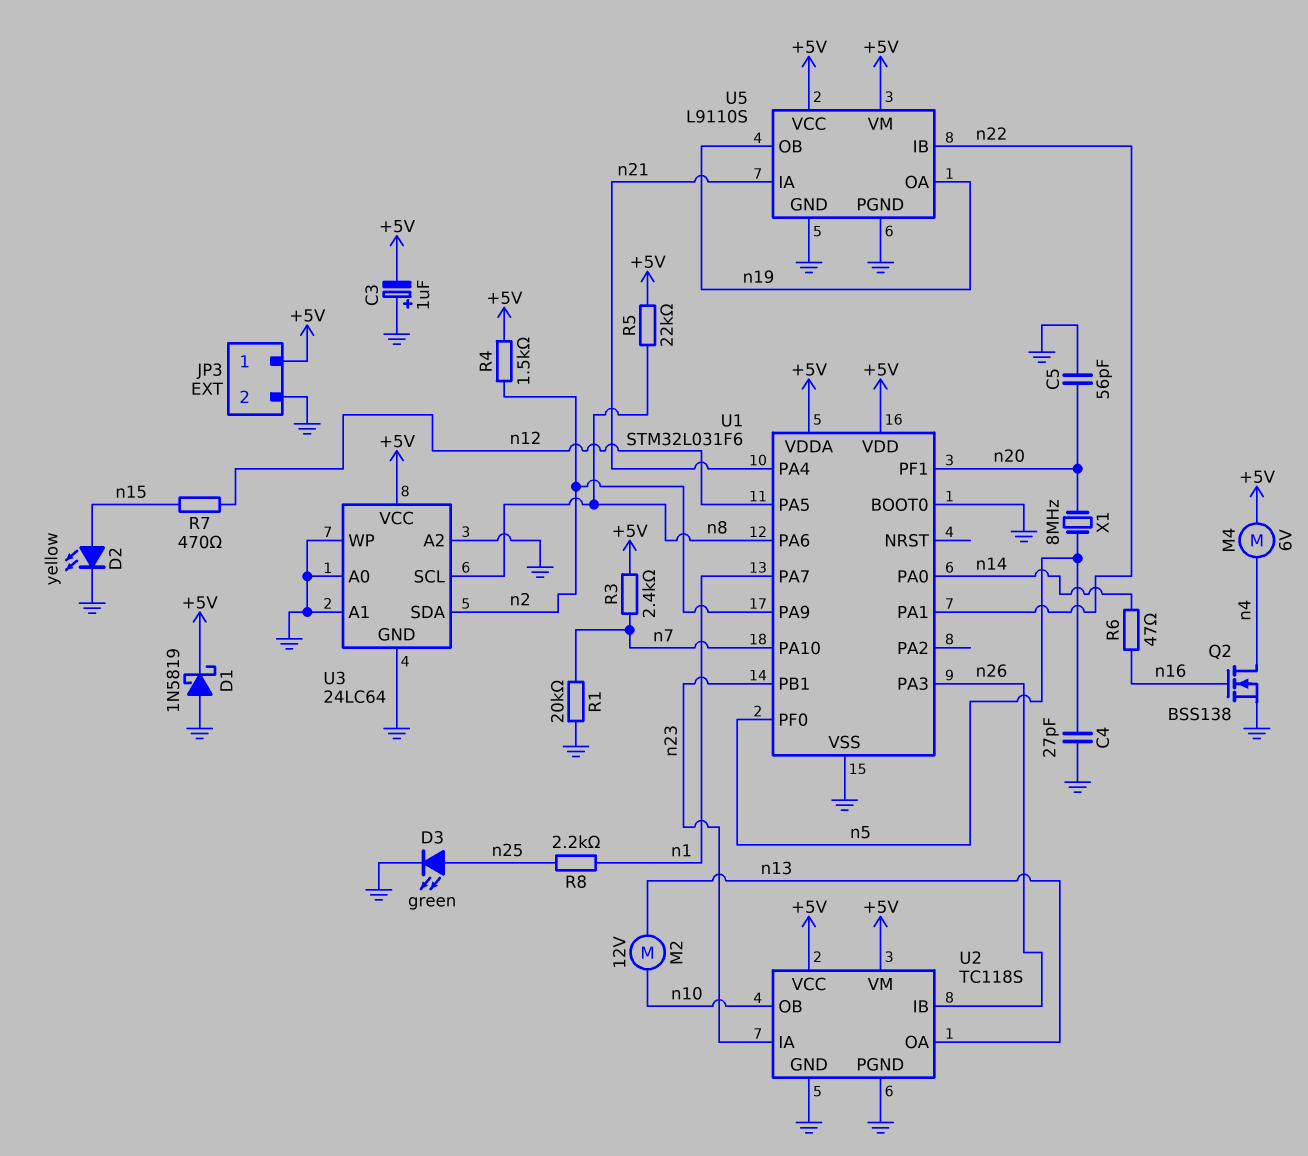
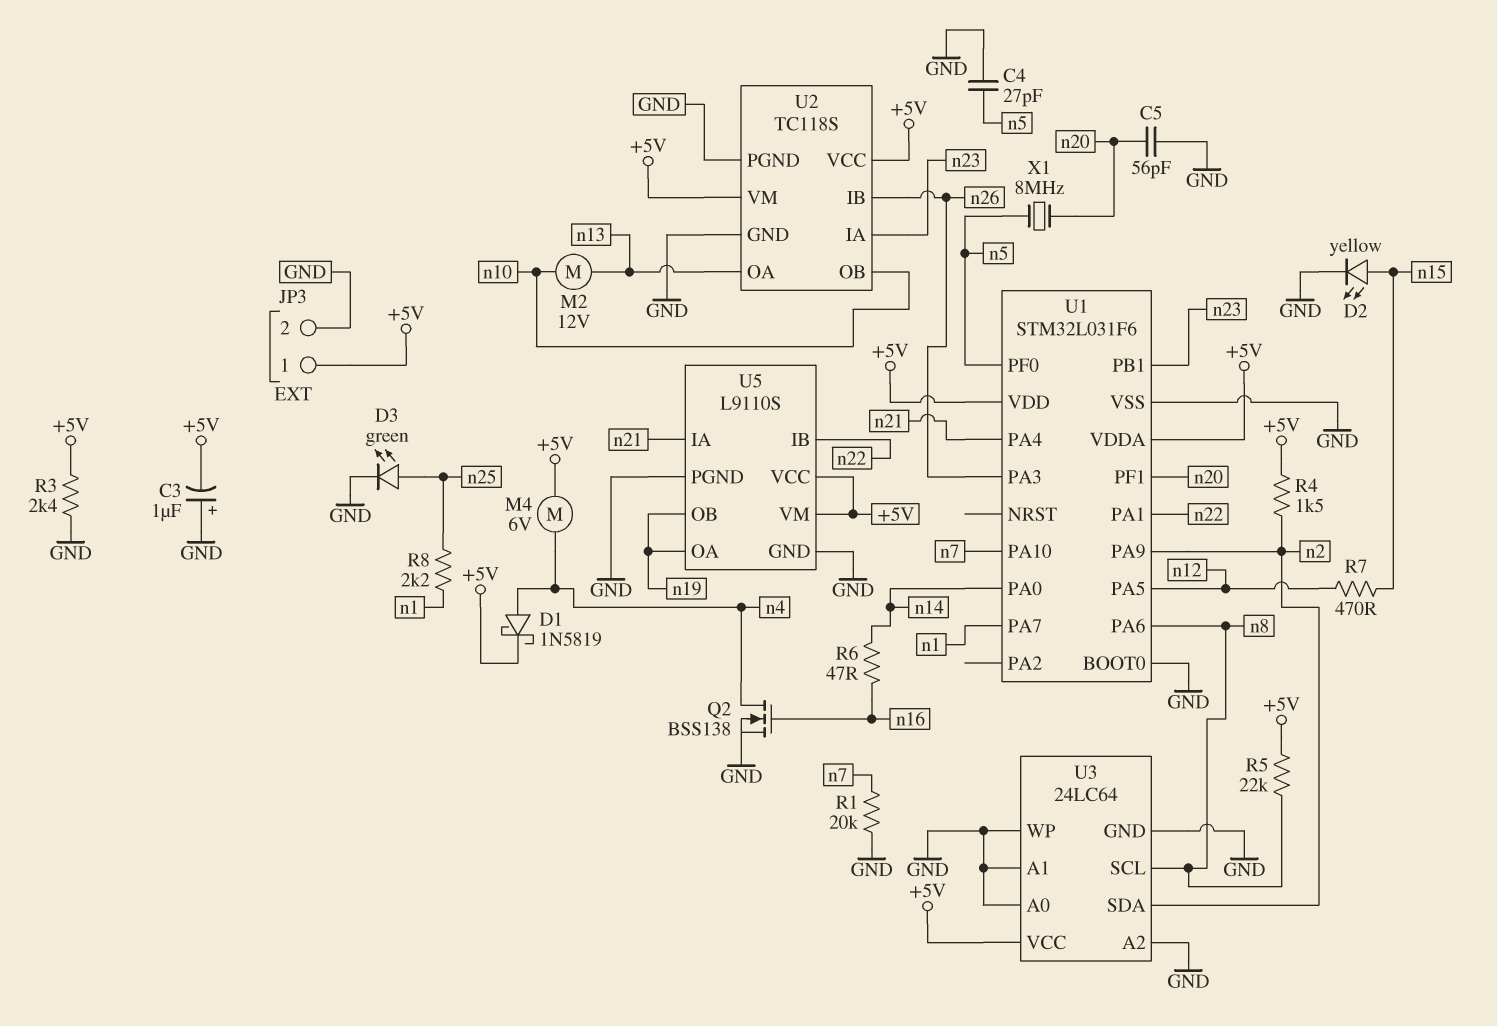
D1: schottky 1N5819 (A GND, K +5V) -> schottky 1N5819 (A n4, K +5V)
R3: 2.4k (+5V, n7) -> 2.4k (+5V, GND)

